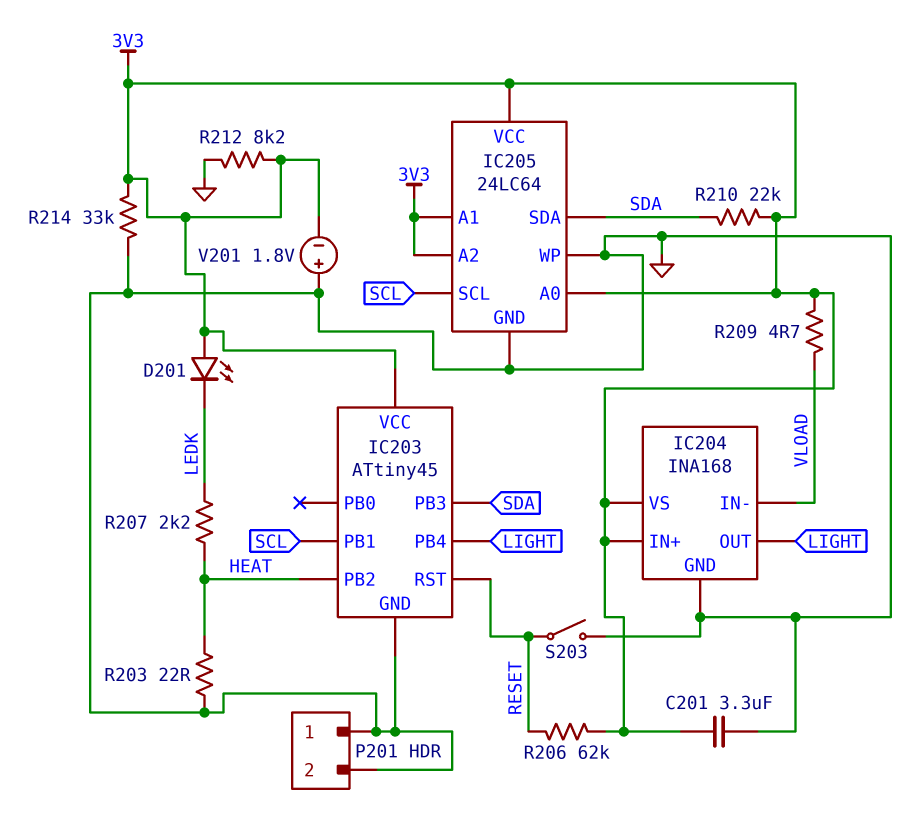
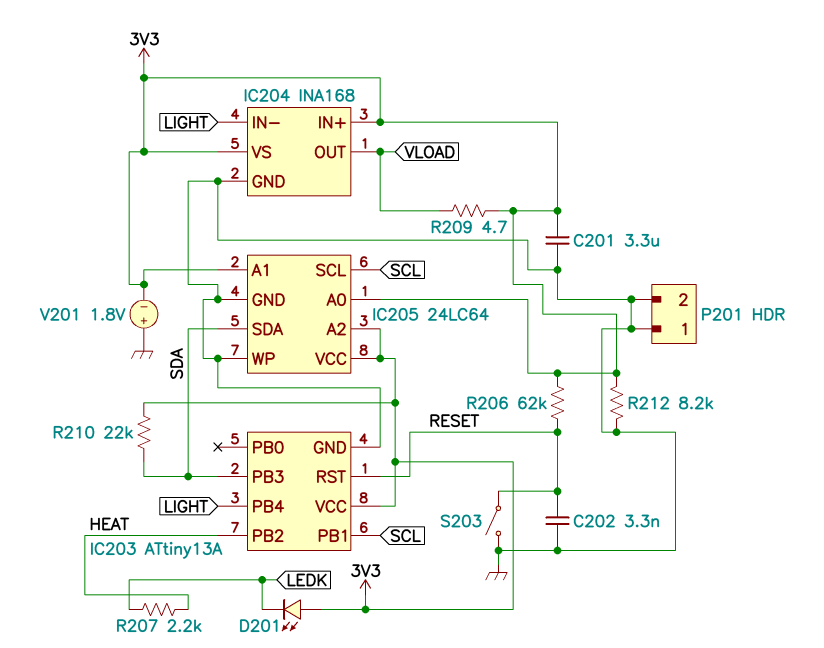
C202: none -> 3.3nF (GND, RESET)
IC203: ATtiny45 -> ATtiny13A
IC204 pin IN-: VLOAD -> LIGHT
IC204 pin OUT: LIGHT -> VLOAD
R203: 22 (GND, HEAT) -> none
R214: 33k (3V3, GND) -> none

